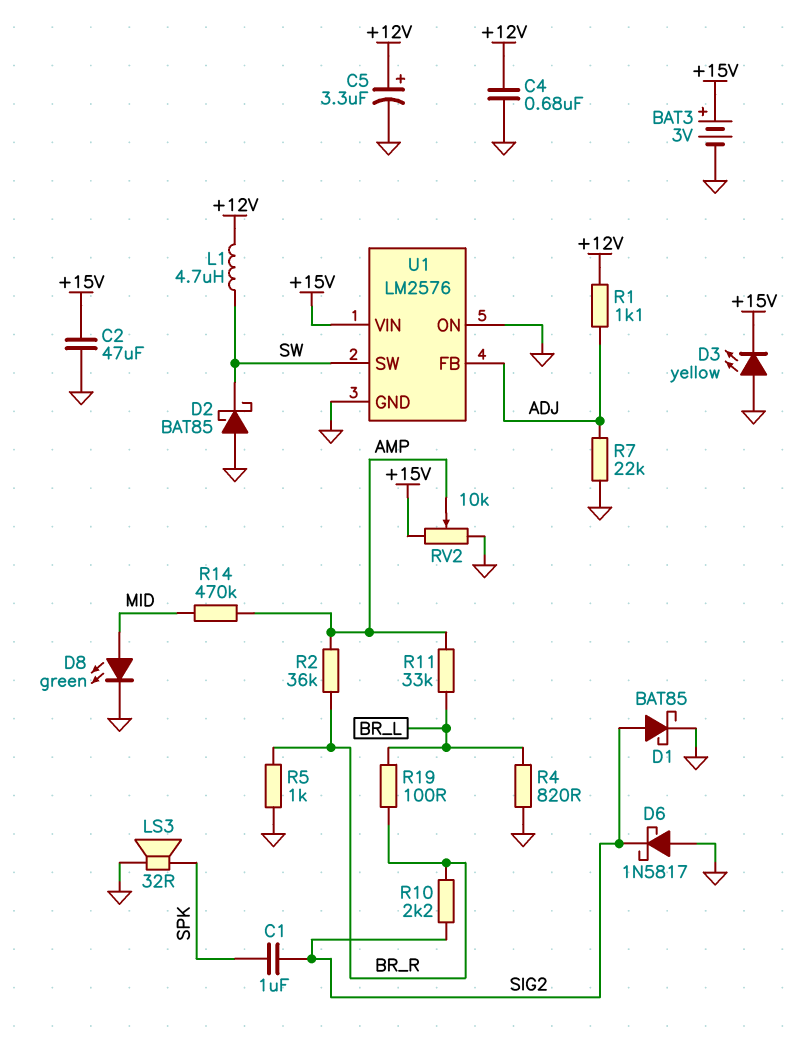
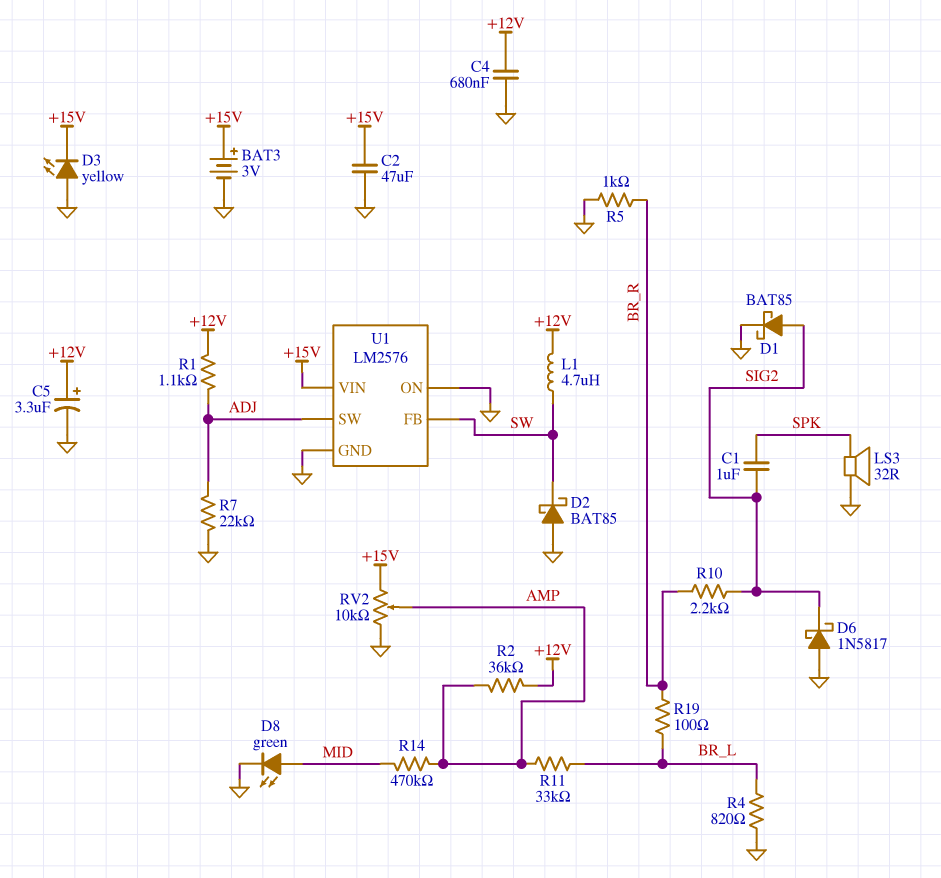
R2: 36k (AMP, BR_R) -> 36k (+12V, AMP)
U1 pin FB: ADJ -> SW
U1 pin SW: SW -> ADJ

